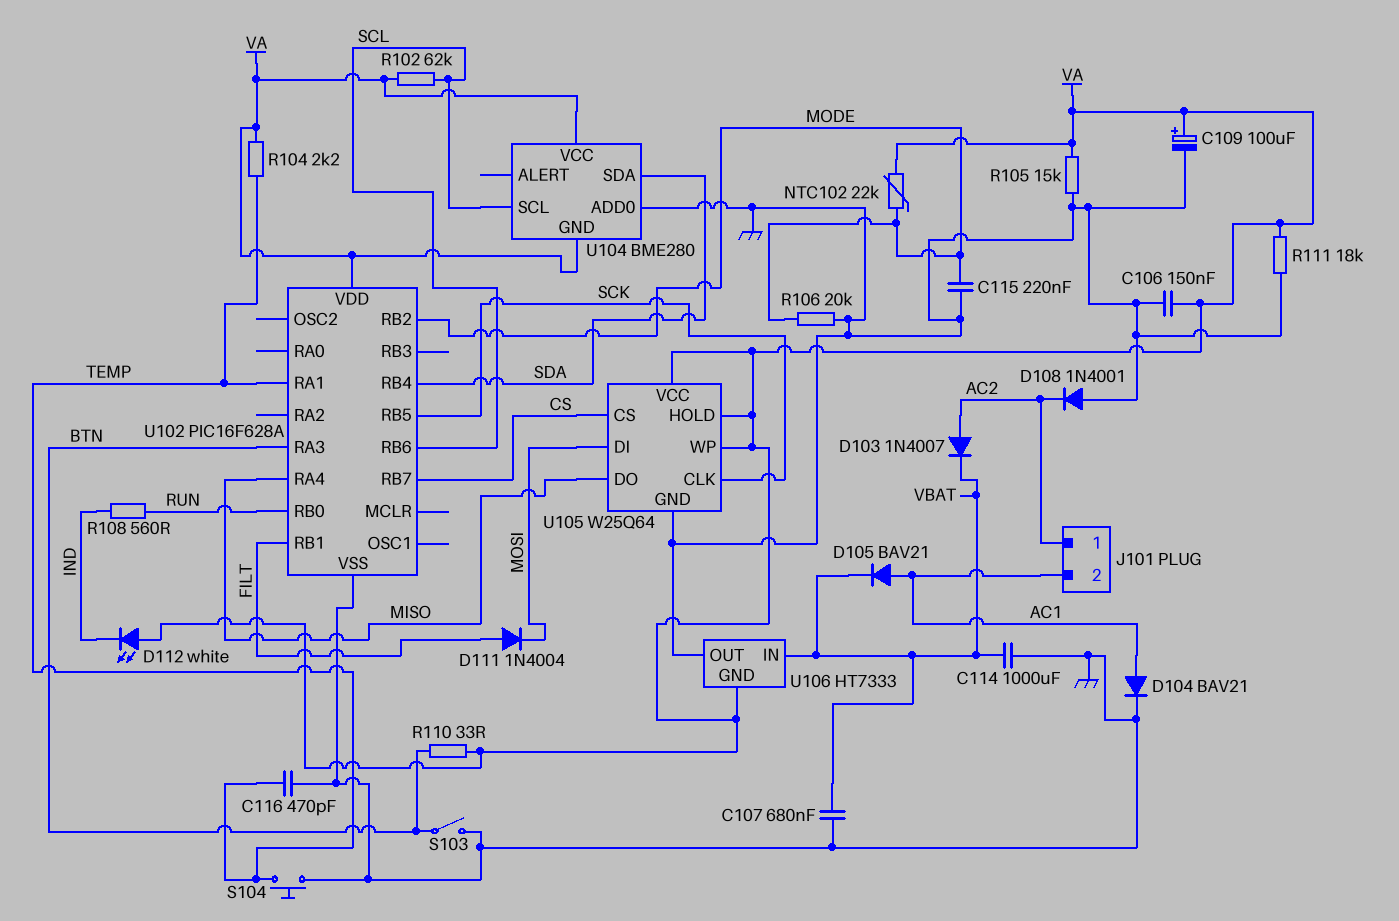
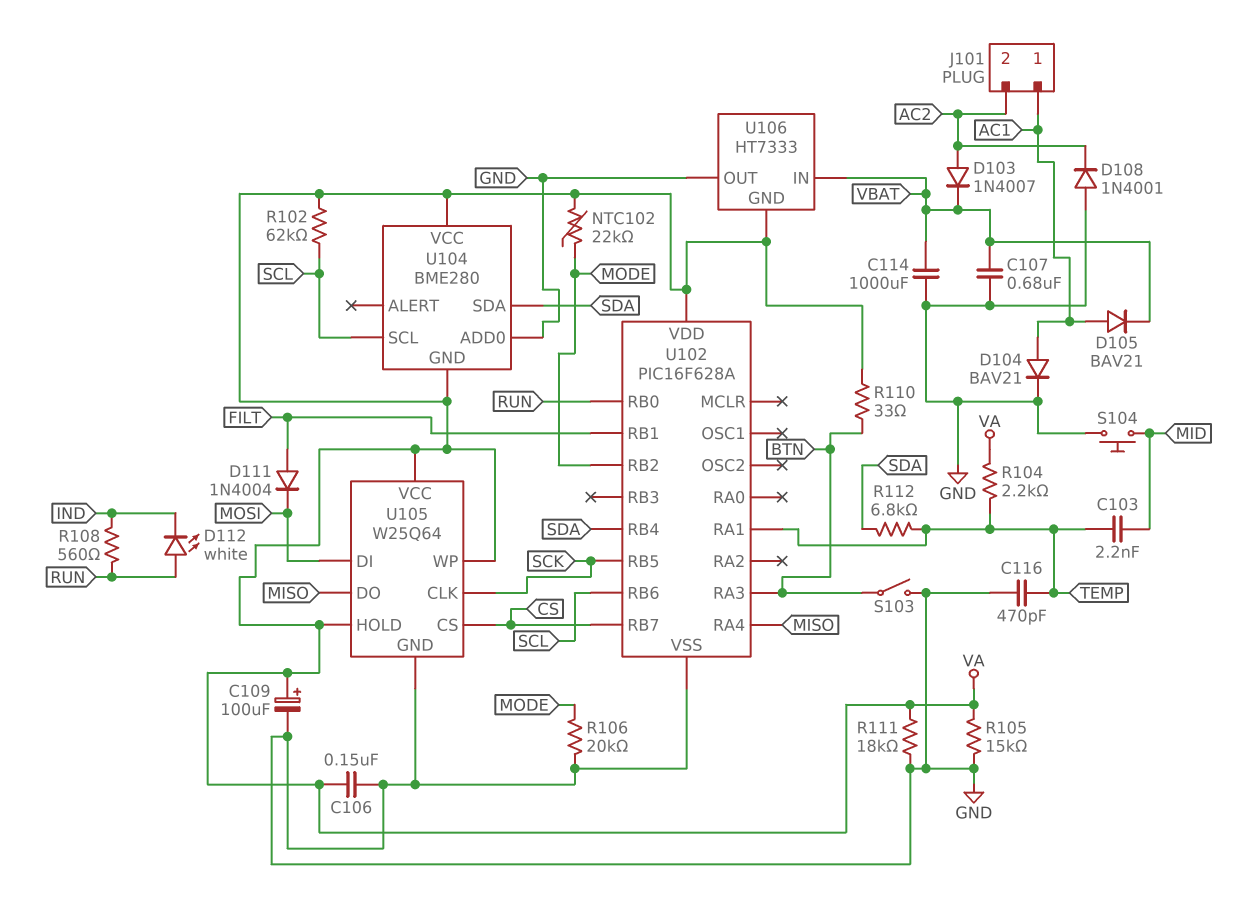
C103: none -> 2.2nF (MID, TEMP)
C115: 220nF (GND, MODE) -> none
D112: LED white (A VA, K IND) -> LED white (A RUN, K IND)
J101 pin 1: AC2 -> AC1
J101 pin 2: AC1 -> AC2
R112: none -> 6.8k (SDA, TEMP)
S104: button (GND, TEMP) -> button (GND, MID)

